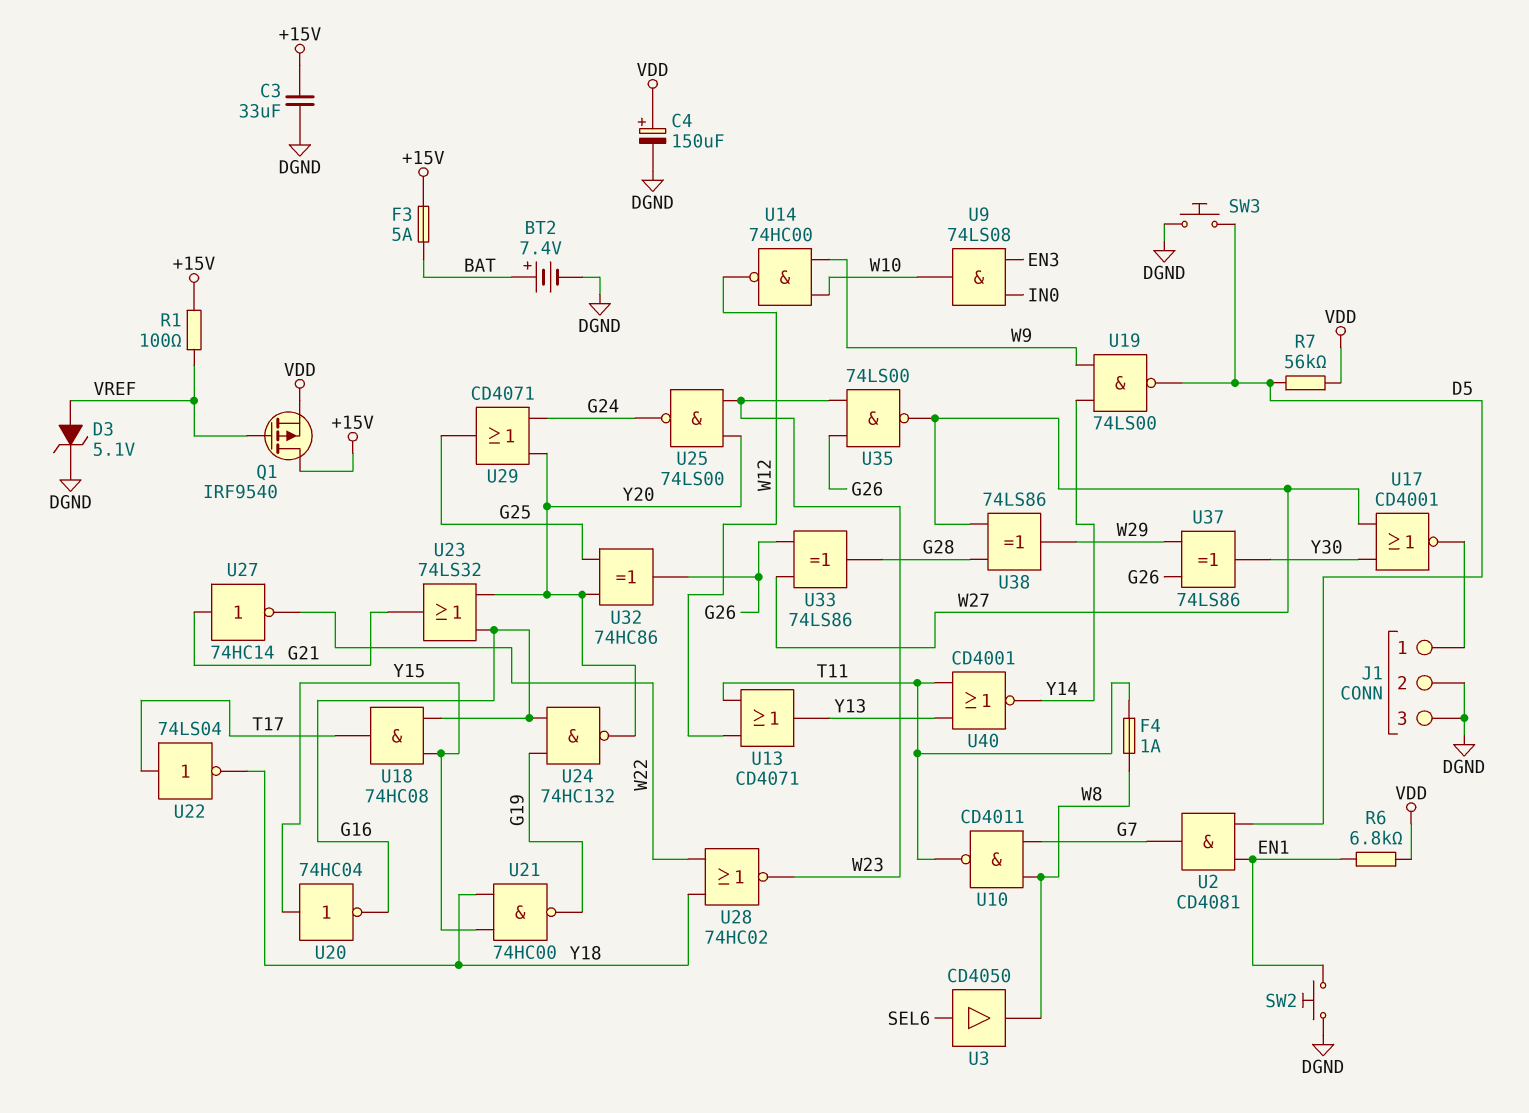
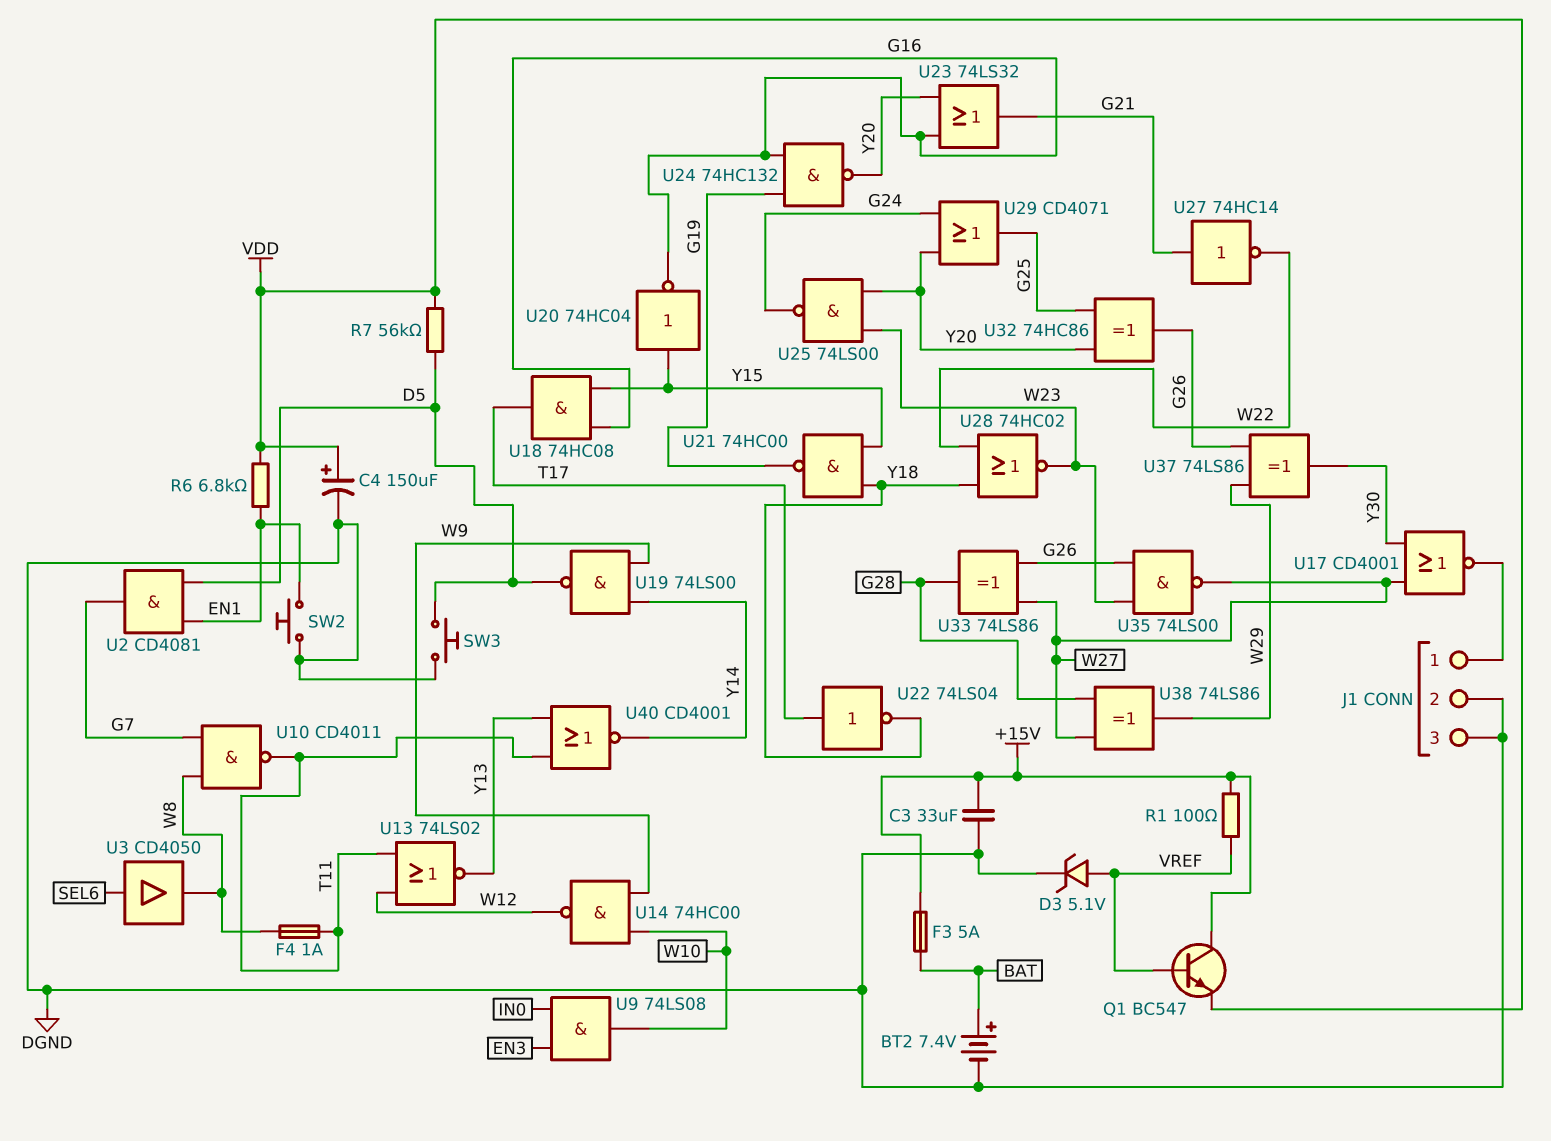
Q1: PMOS IRF9540 (G VREF, D +15V, S VDD) -> NPN BC547 (B VREF, C +15V, E VDD)
U13: OR CD4071 (in T11, in W12, out Y13) -> NOR 74LS02 (in T11, in W12, out Y13)

